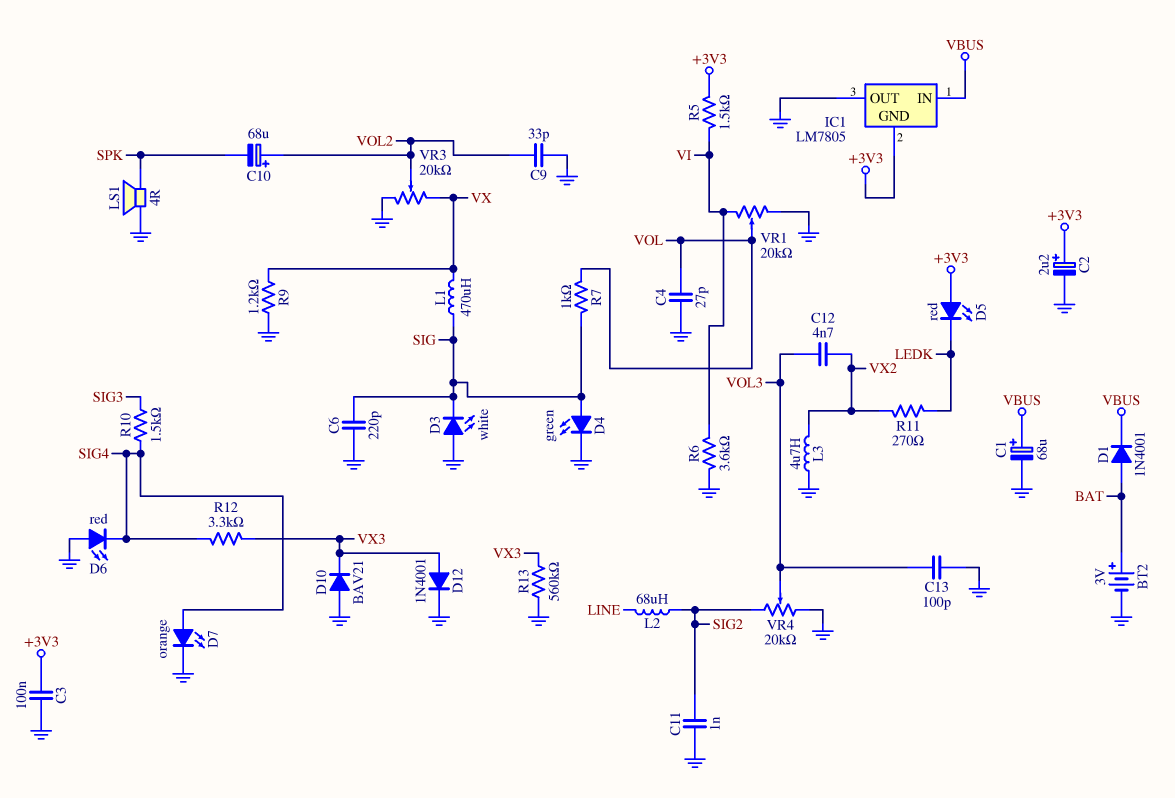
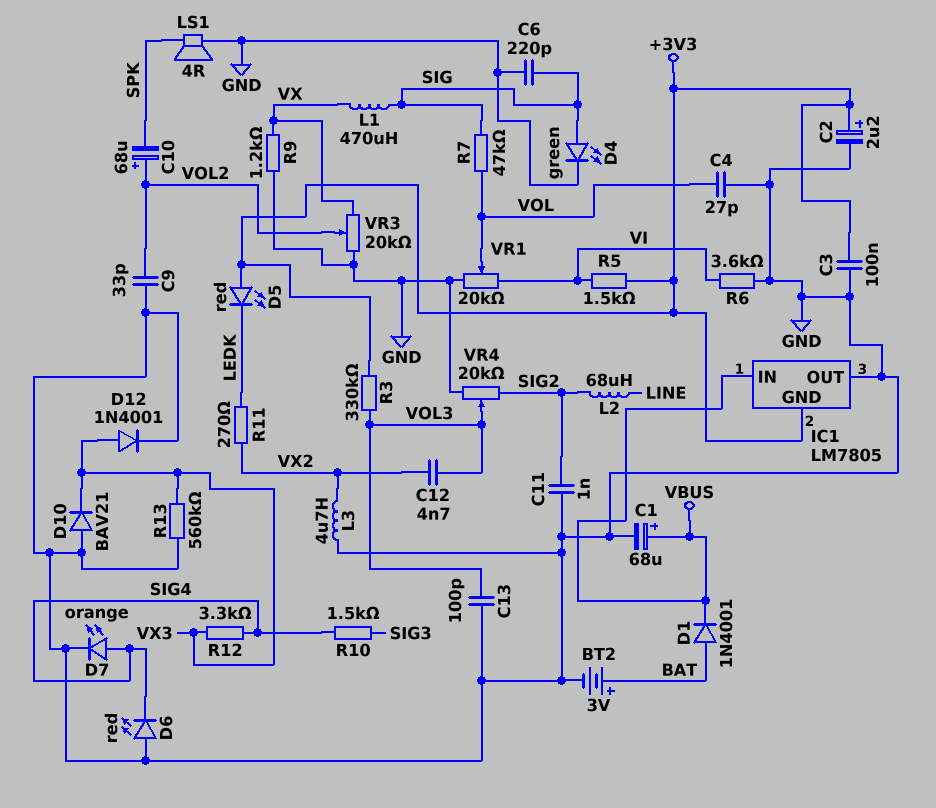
D3: LED white (A GND, K SIG) -> none
R3: none -> 330k (+3V3, VOL3)
R7: 1k (SIG, VOL) -> 47k (SIG, VOL)

